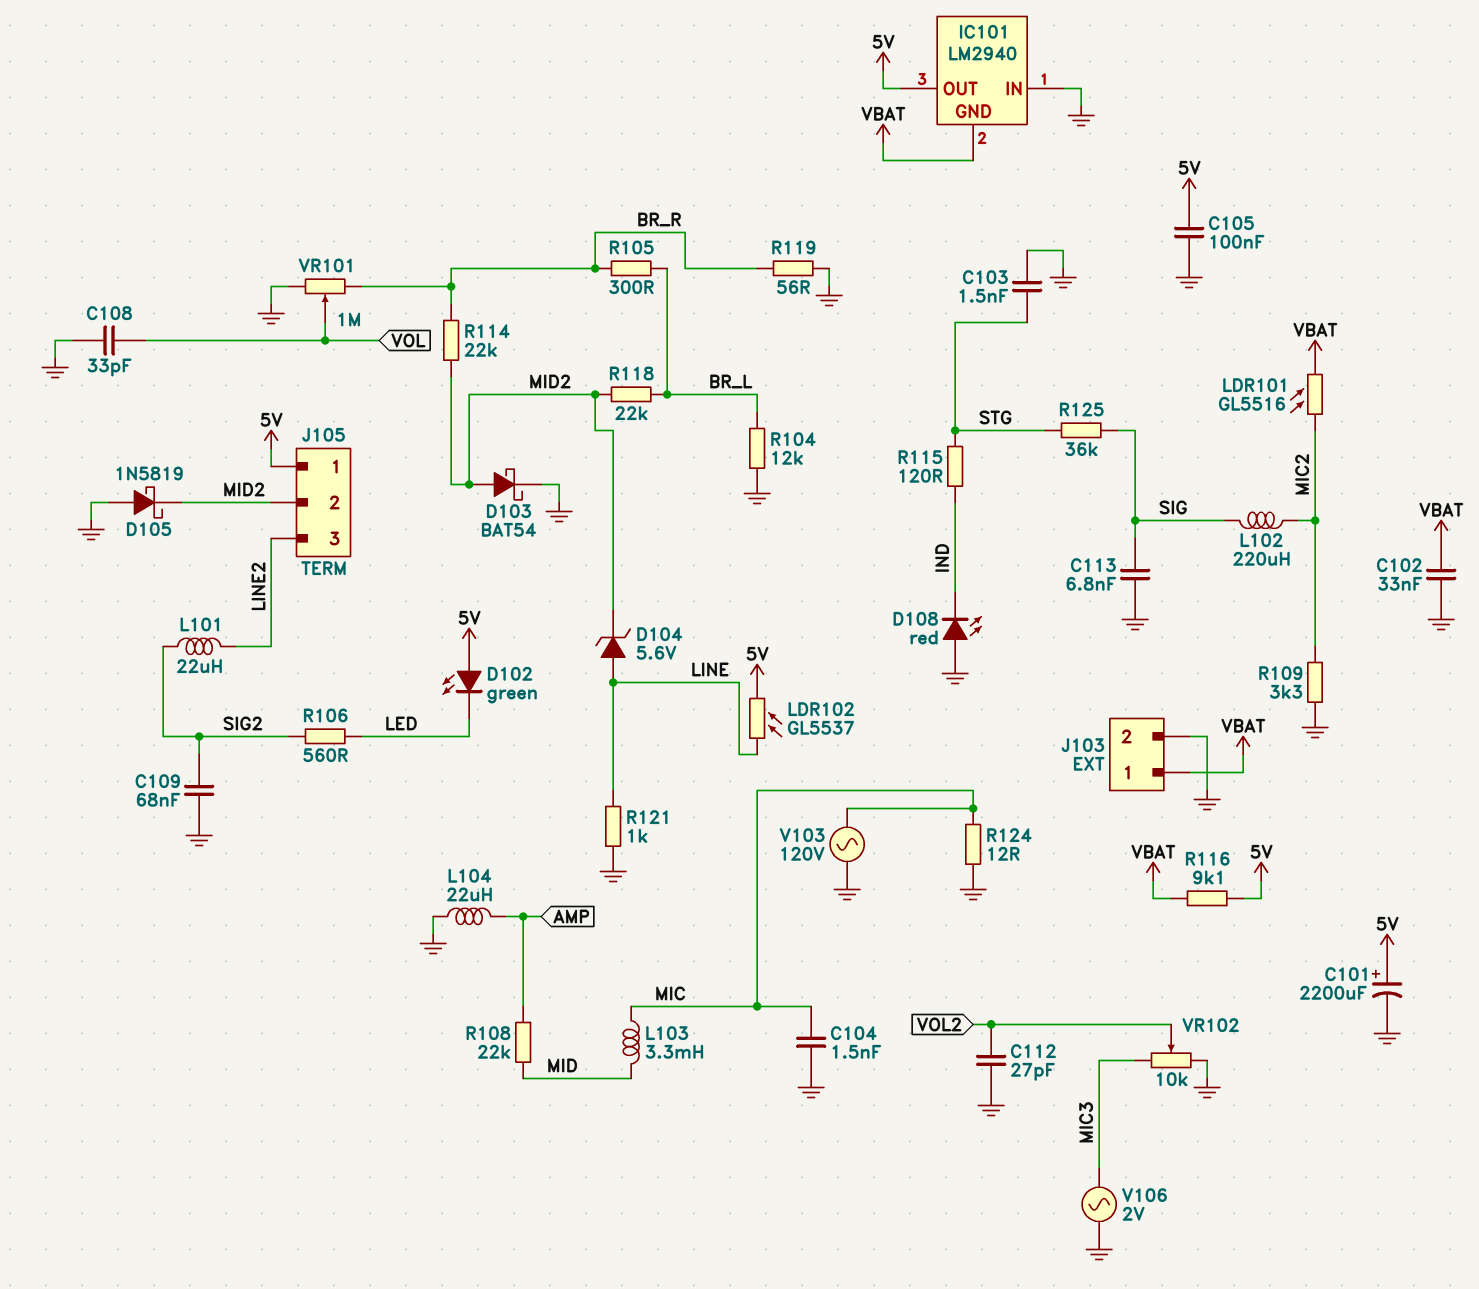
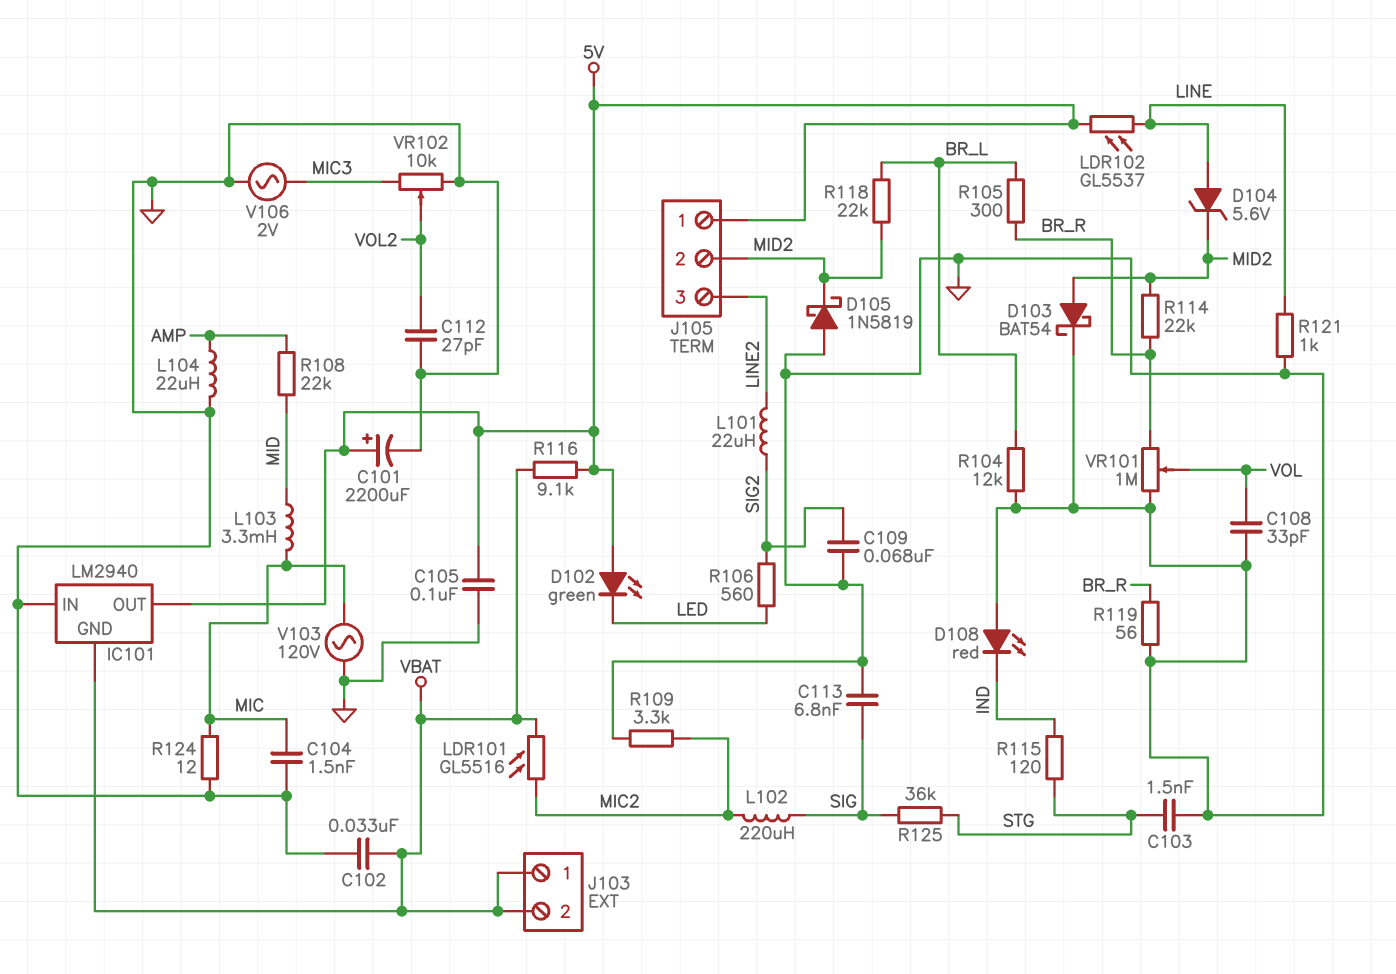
J103 pin 2: GND -> VBAT

